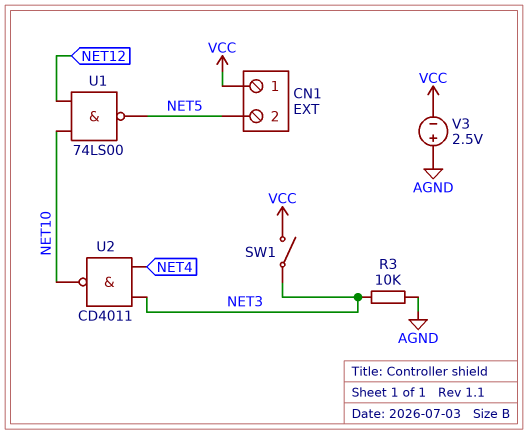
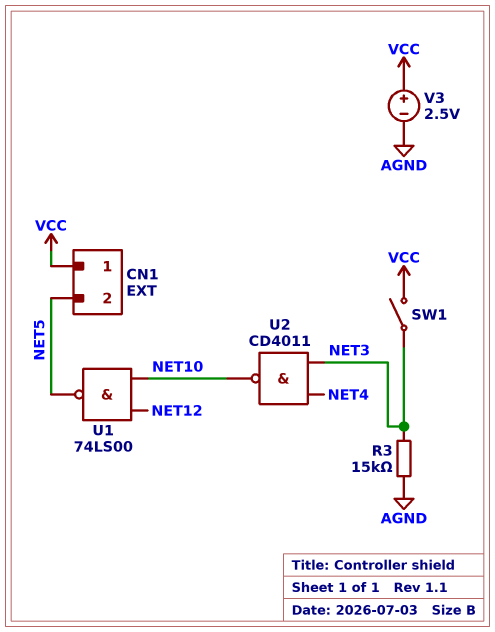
R3: 10k (AGND, NET3) -> 15k (AGND, NET3)
V3: 2.5V (plus AGND, minus VCC) -> 2.5V (plus VCC, minus AGND)

